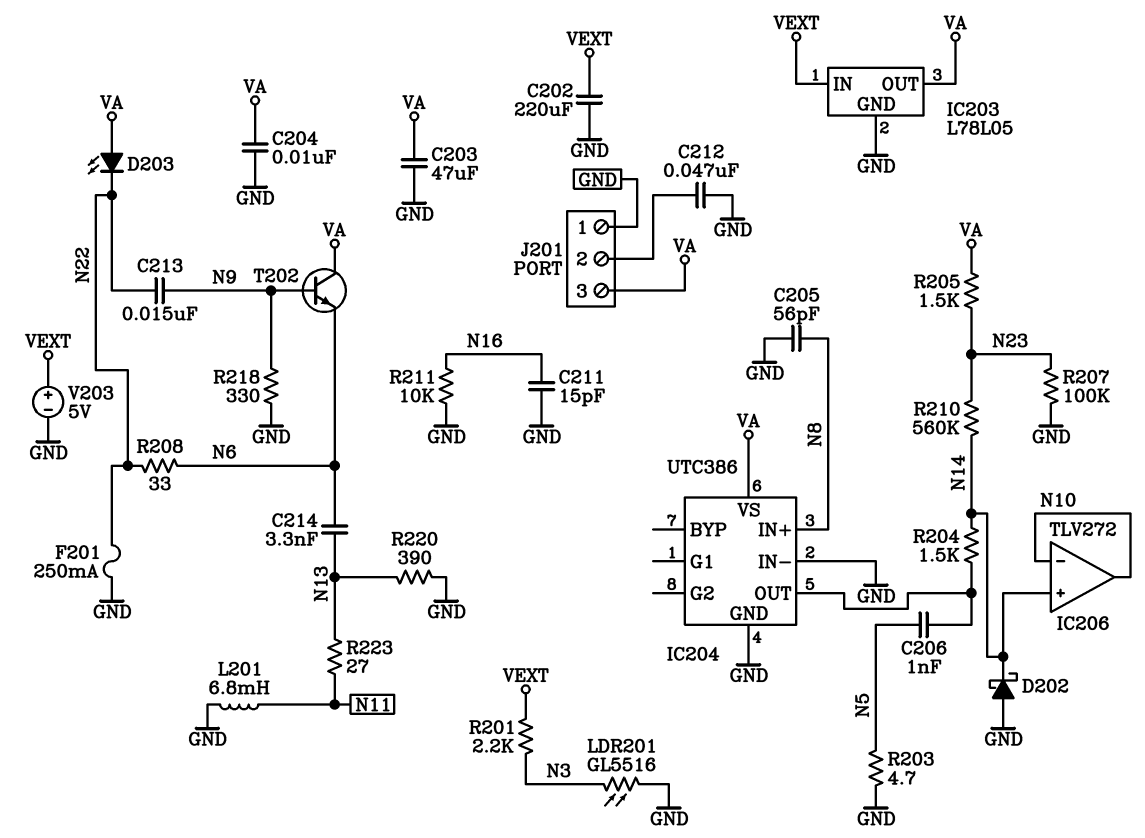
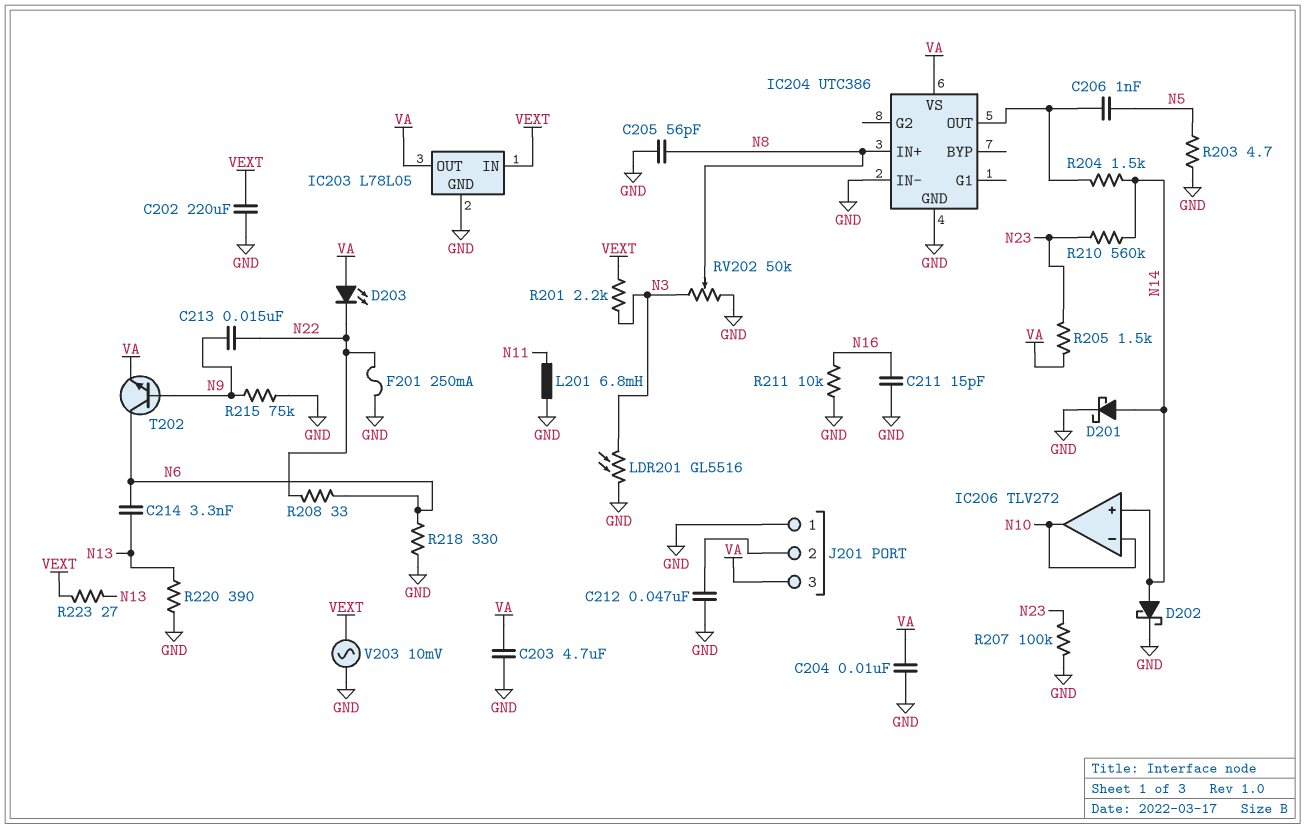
C203: 47uF (GND, VA) -> 4.7uF (GND, VA)
D201: none -> schottky (A N14, K GND)
D202: schottky (A GND, K N14) -> schottky (A N14, K GND)
R215: none -> 75k (GND, N9)
R218: 330 (GND, N9) -> 330 (GND, N6)
R223: 27 (N11, N13) -> 27 (N13, VEXT)
RV202: none -> 50k (GND, N3, wiper N8)
T202: NPN (B N9, C VA, E N6) -> NPN (B N9, C N6, E VA)
V203: 5V (plus VEXT, minus GND) -> AC 10mV (GND, VEXT)

